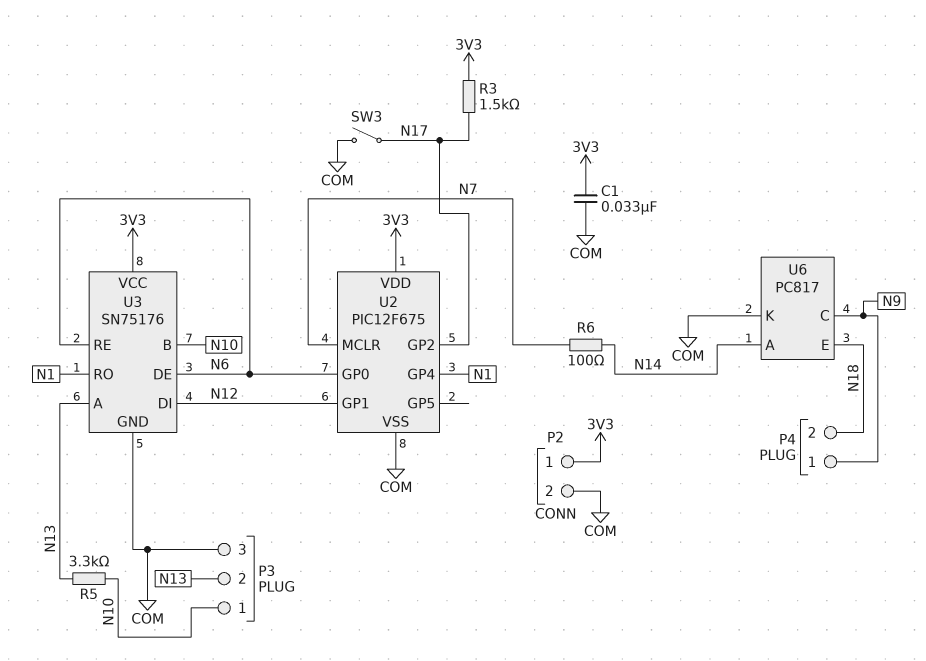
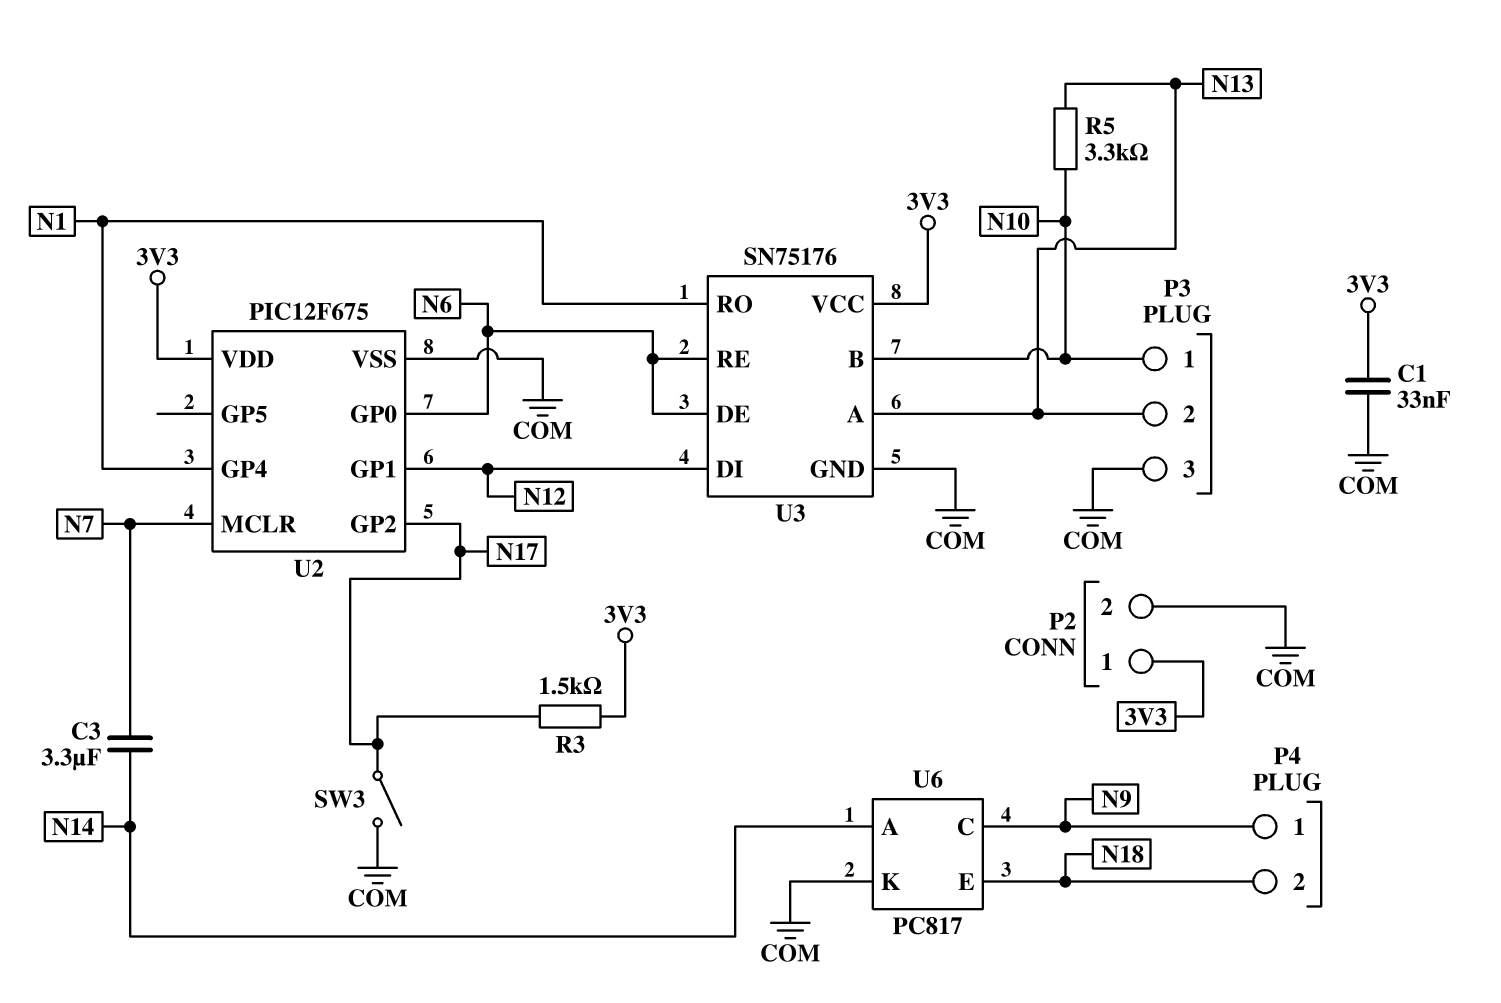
C3: none -> 3.3uF (N7, N14)
R6: 100 (N7, N14) -> none

